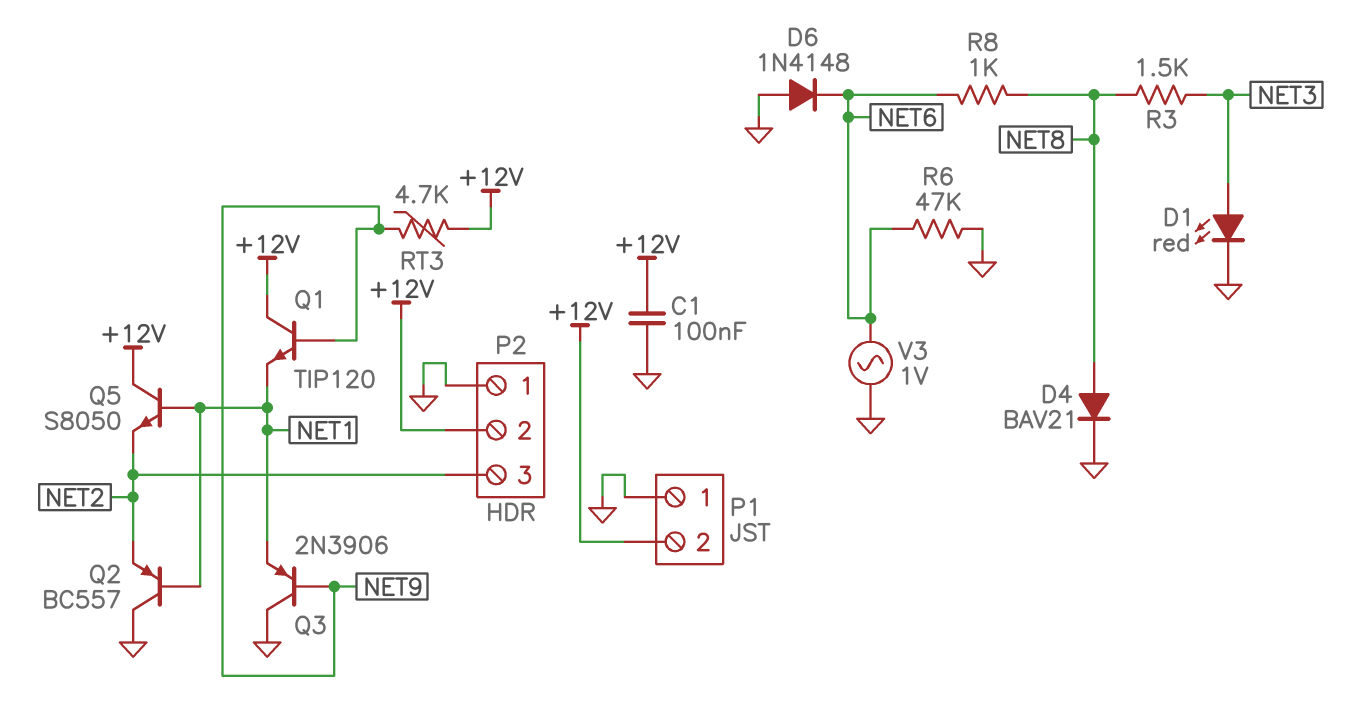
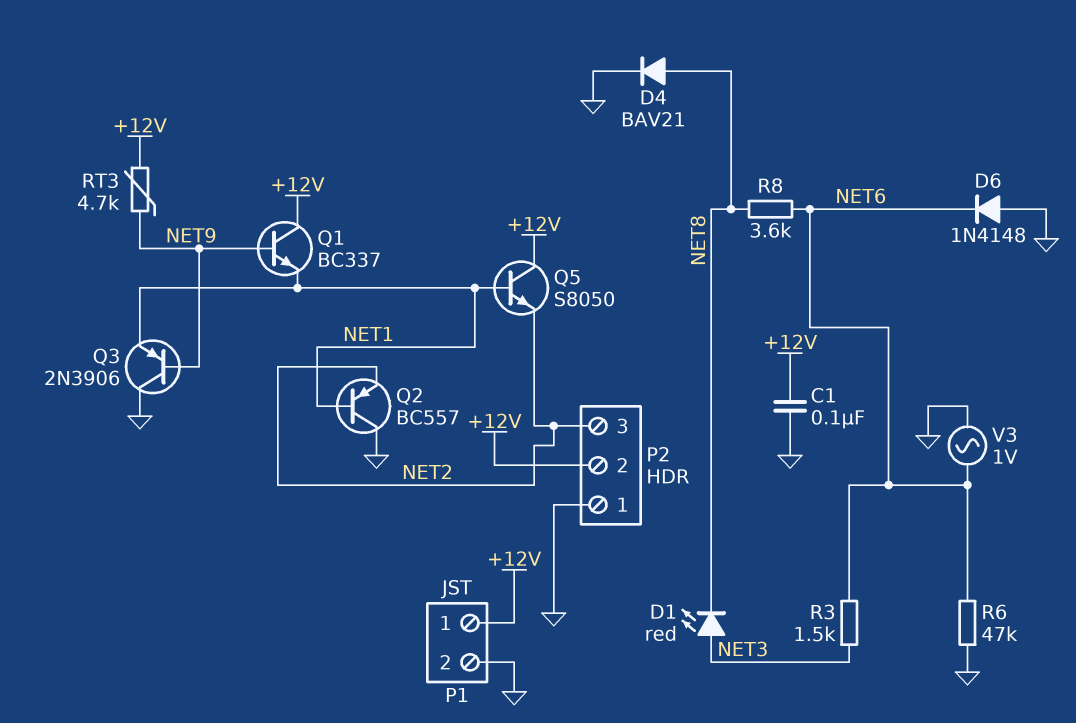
D1: LED red (A NET3, K GND) -> LED red (A NET3, K NET8)
P1 pin 1: GND -> +12V
P1 pin 2: +12V -> GND
Q1: NPN TIP120 (B NET9, C +12V, E NET1) -> NPN BC337 (B NET9, C +12V, E NET1)
R3: 1.5k (NET3, NET8) -> 1.5k (NET3, NET6)
R8: 1k (NET6, NET8) -> 3.6k (NET6, NET8)

